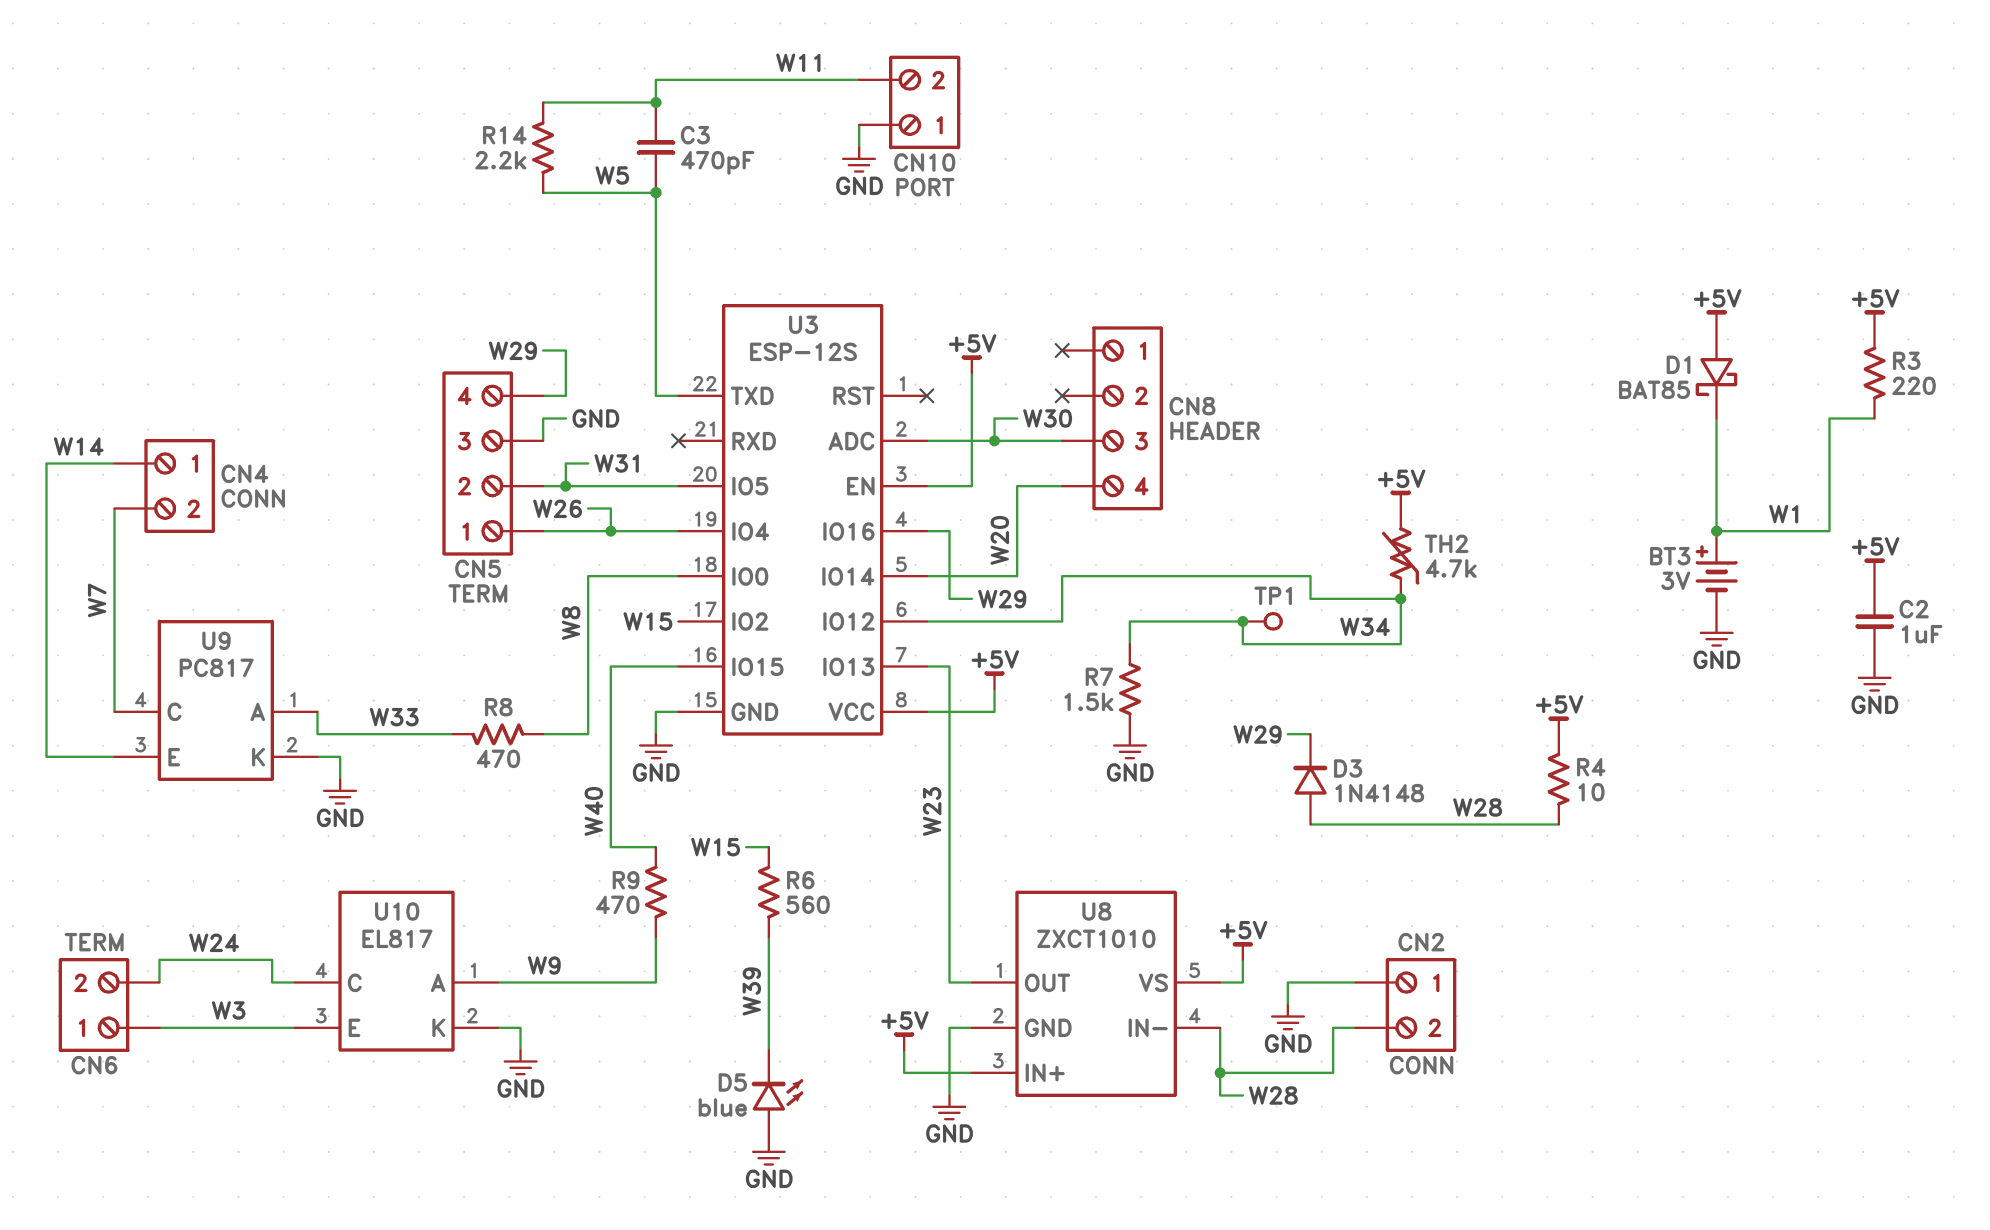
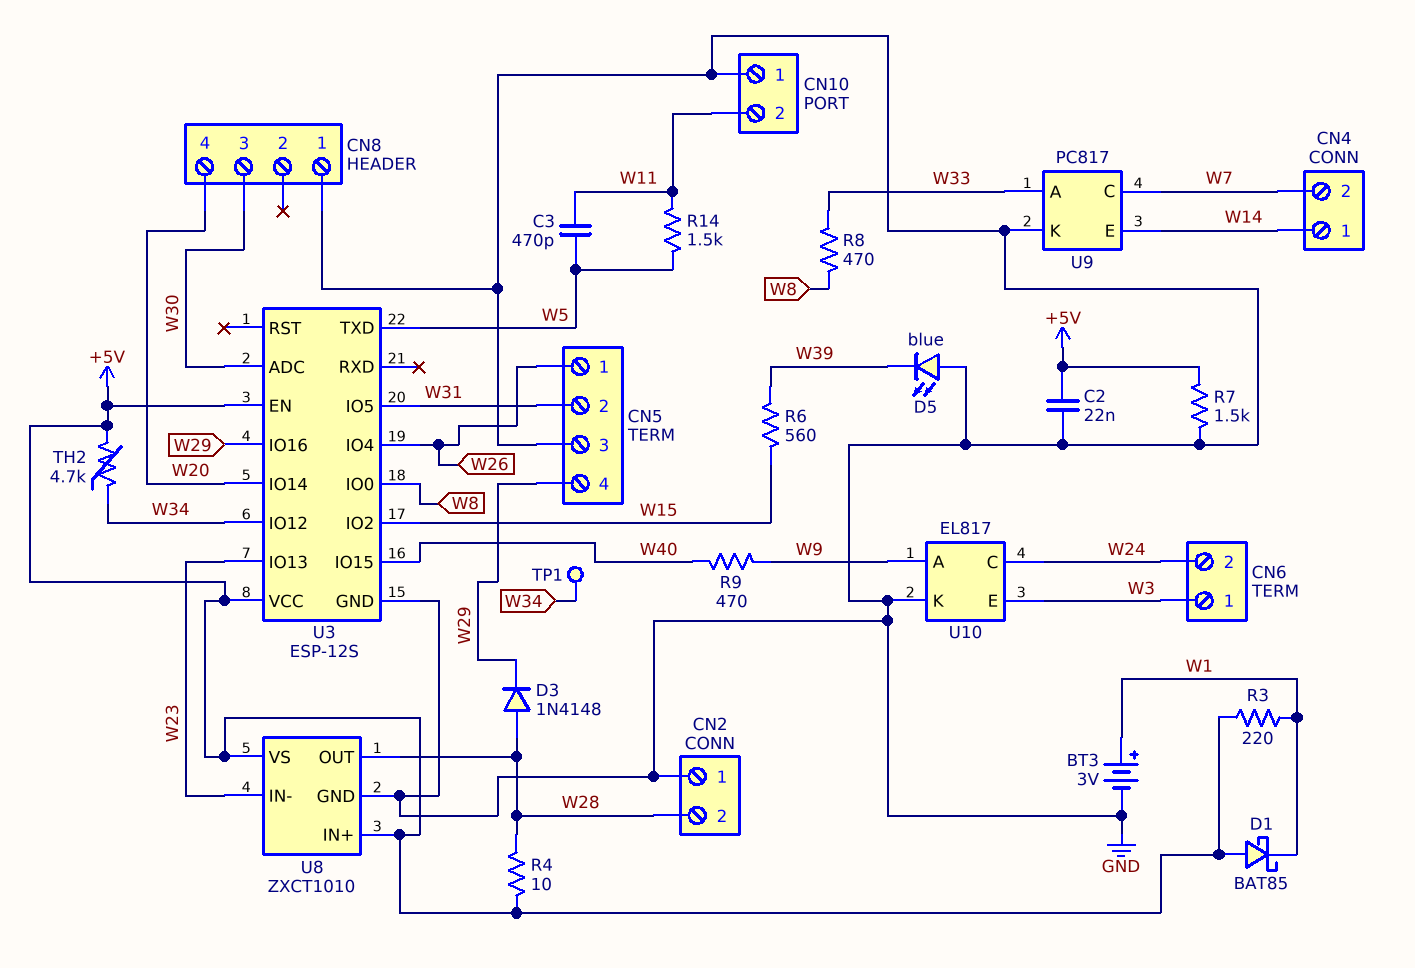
C2: 1uF (+5V, GND) -> 22nF (+5V, GND)
CN8 pin 1: none -> GND
R7: 1.5k (GND, W34) -> 1.5k (+5V, GND)
R14: 2.2k (W5, W11) -> 1.5k (W5, W11)
U8 pin IN-: W28 -> W23
U8 pin OUT: W23 -> W28

